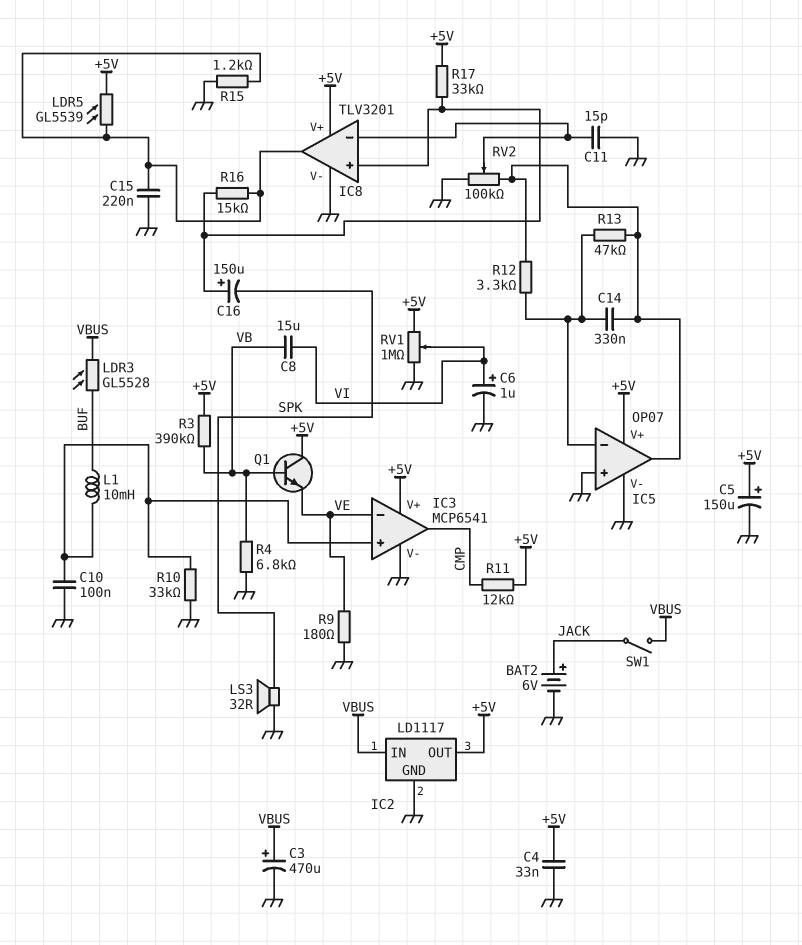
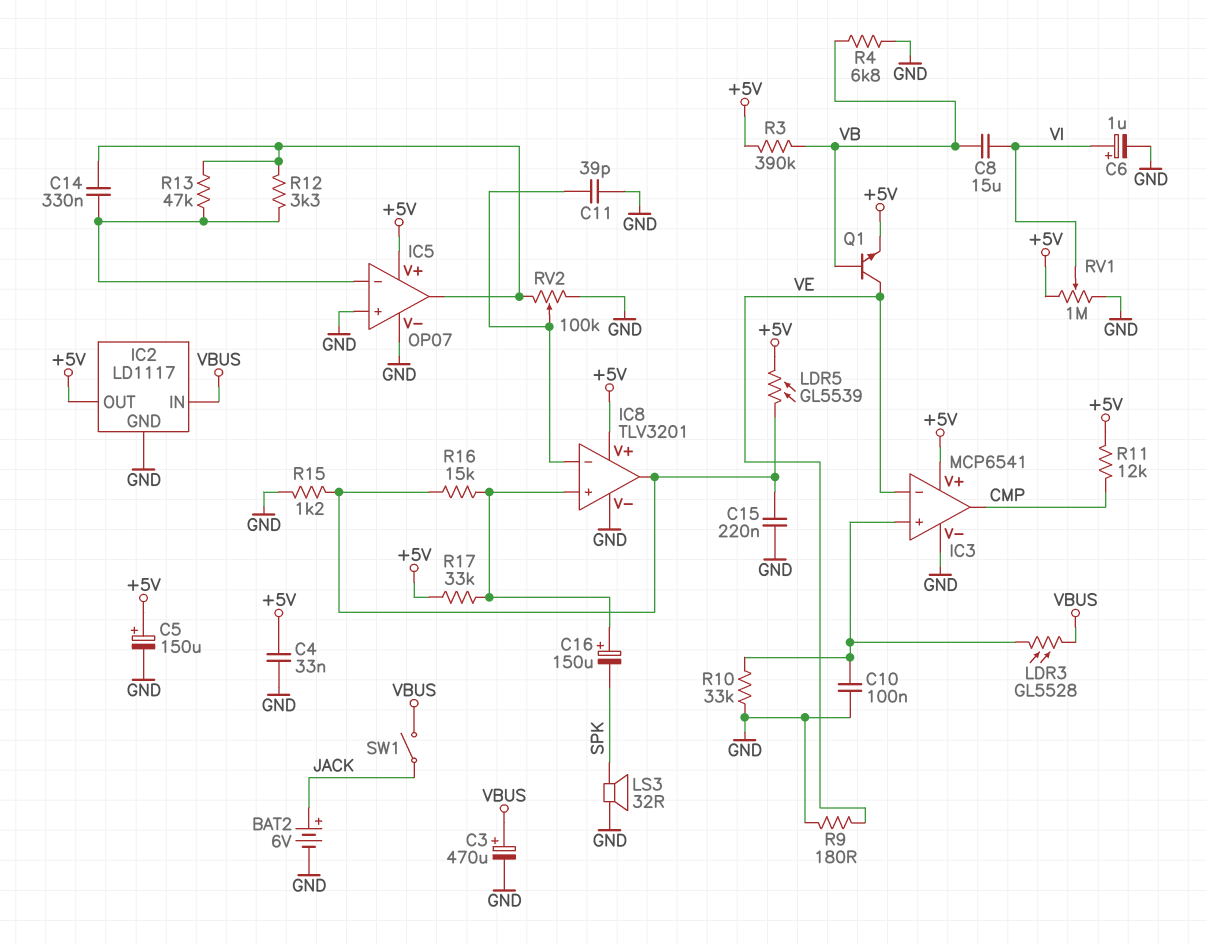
C11: 15pF (GND, IC8/in-) -> 39pF (GND, IC8/in-)
L1: 10mH (BUF, IC3/in+) -> none
LDR3: GL5528 (BUF, VBUS) -> GL5528 (IC3/in+, VBUS)
Q1: NPN (B VB, C +5V, E VE) -> NPN (B VB, C VE, E +5V)

